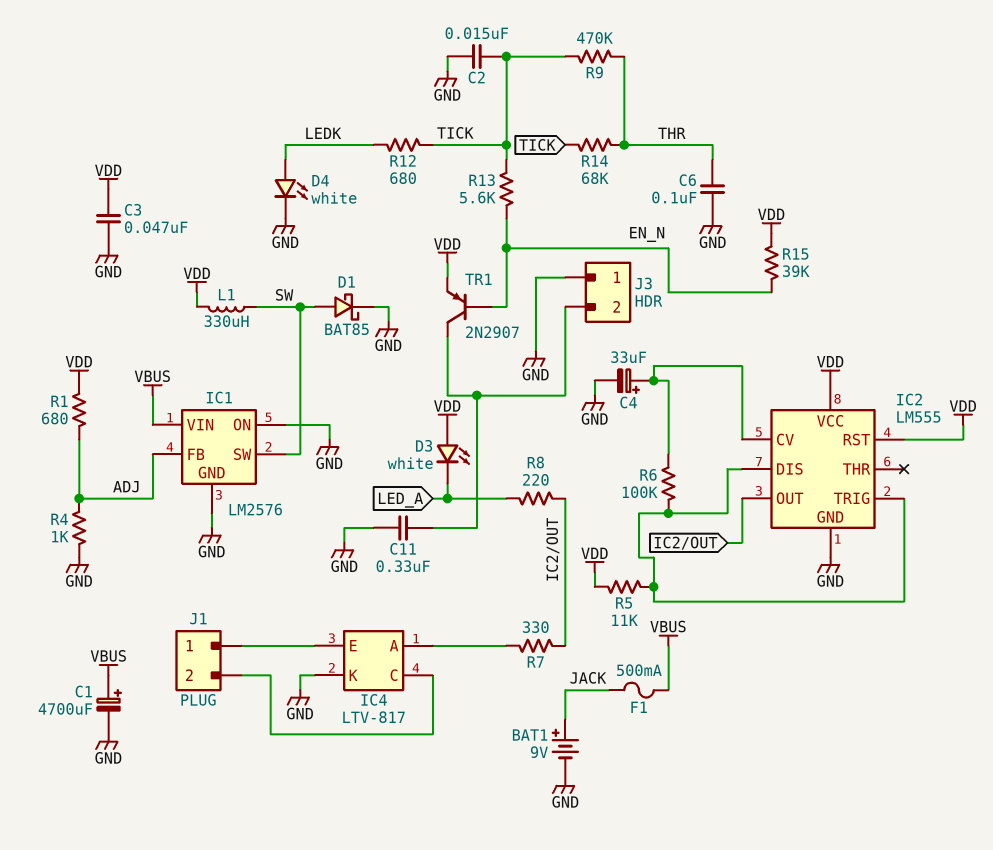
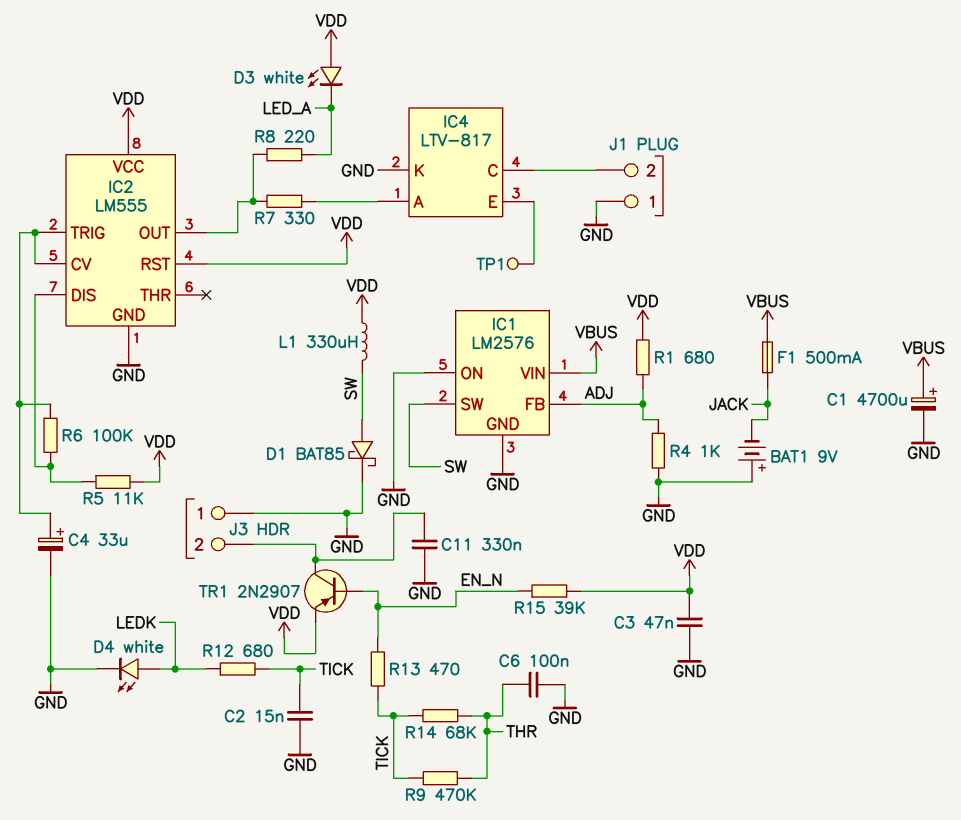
BAT1: 9V (plus JACK, minus GND) -> 9V (plus GND, minus JACK)
IC2 pin TRIG: IC2/DIS -> IC2/CV
J1 pin 1: IC4/E -> GND
R13: 5.6k (EN_N, TICK) -> 470 (EN_N, TICK)
TP1: none -> test point (IC4/E)

